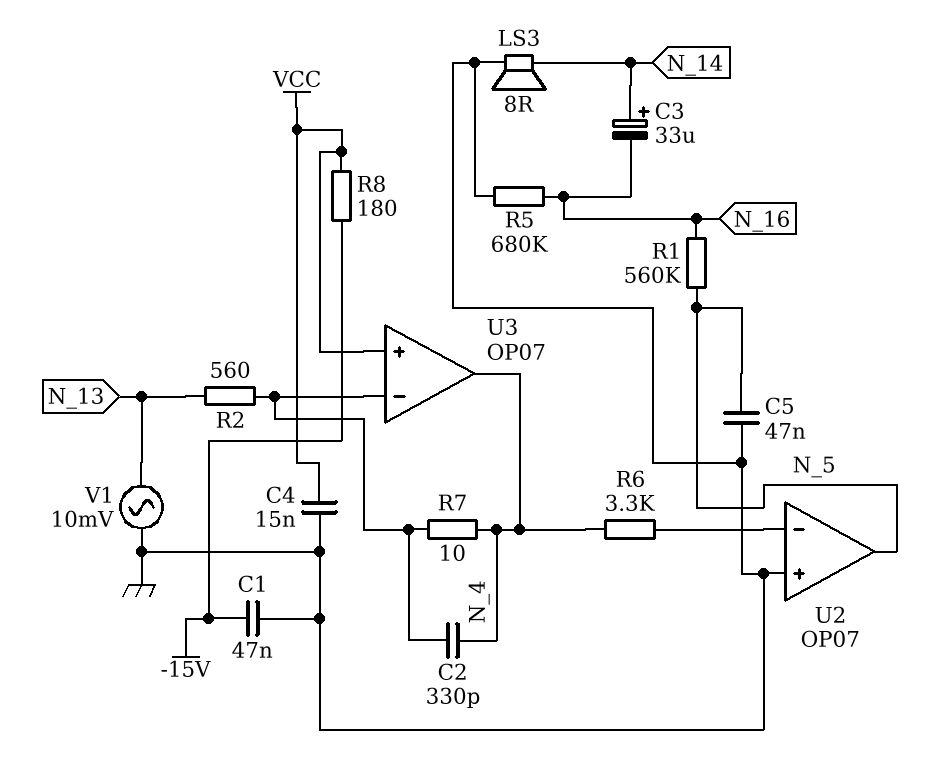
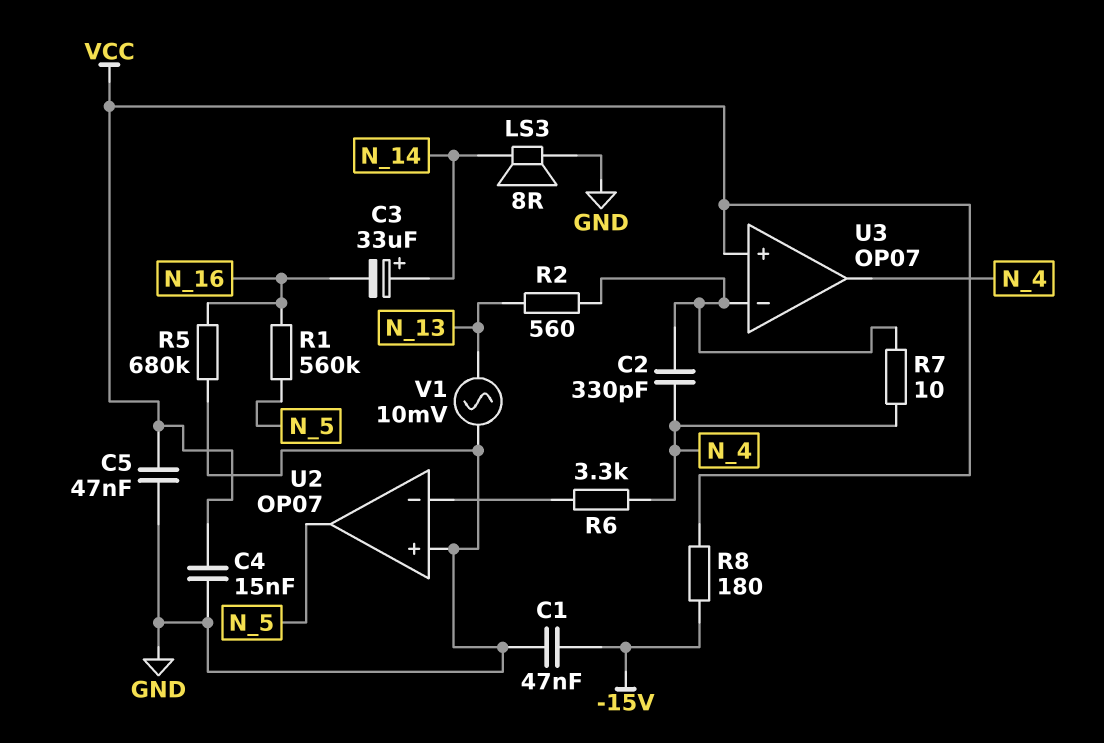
C5: 47nF (GND, N_5) -> 47nF (GND, VCC)

